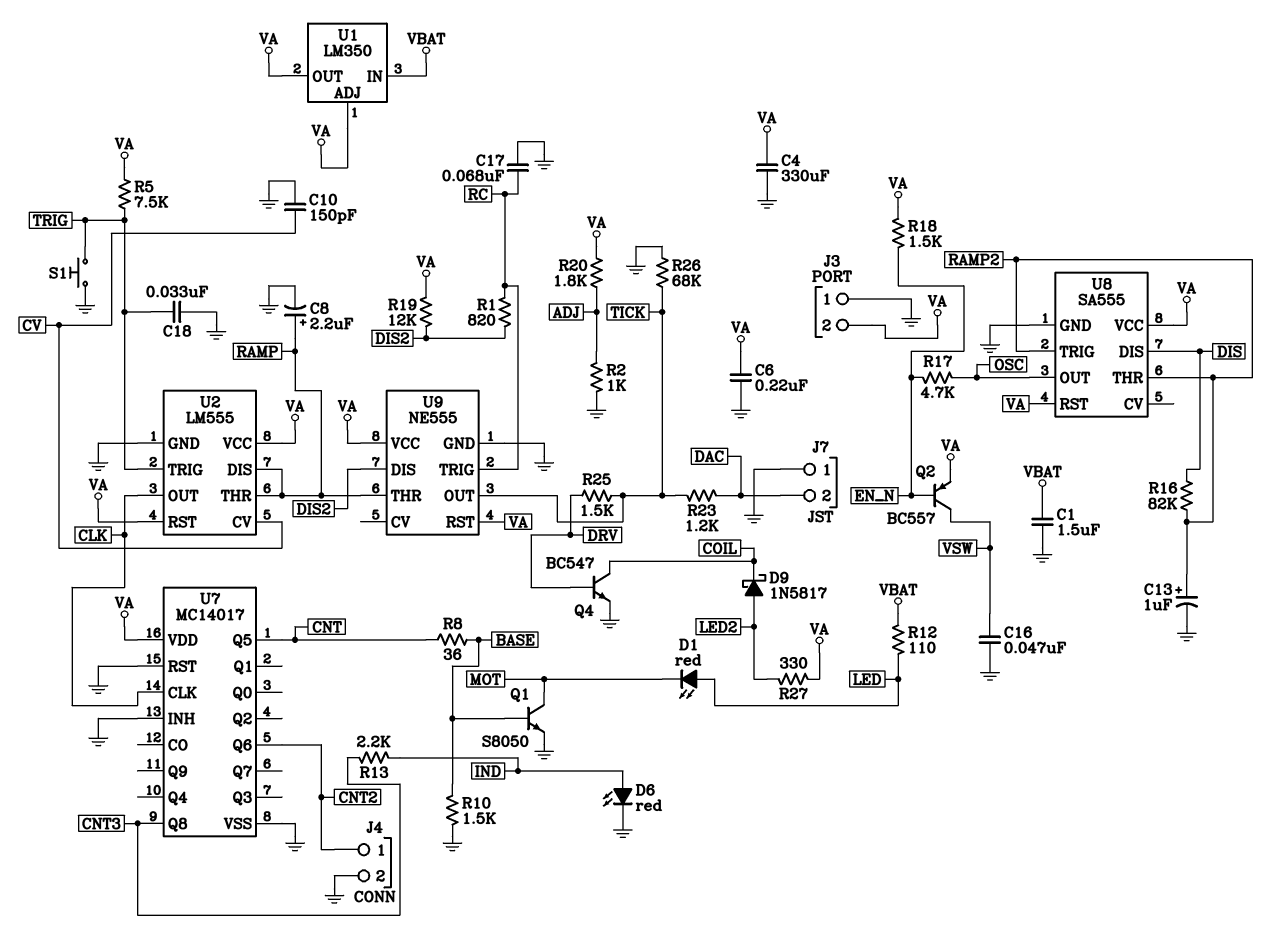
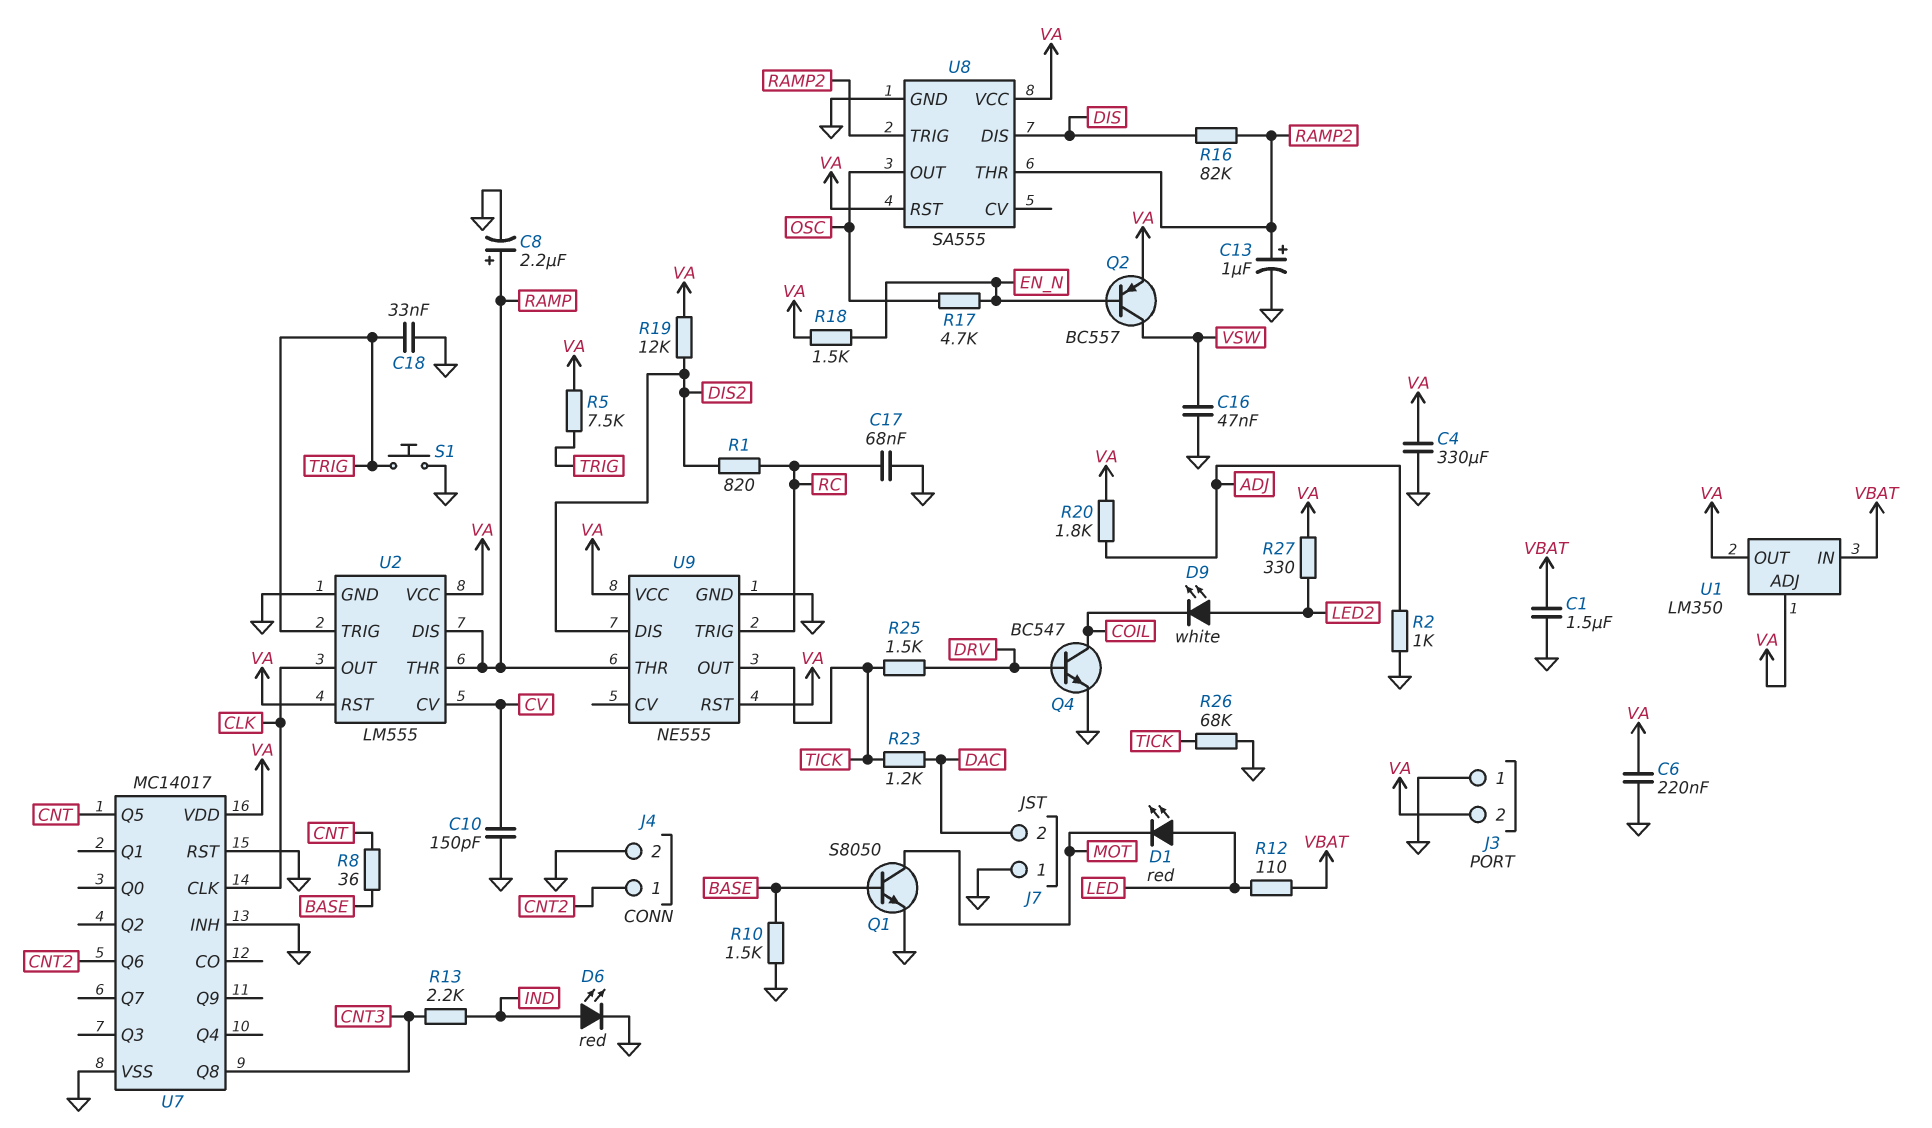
D9: schottky 1N5817 (A LED2, K COIL) -> LED white (A LED2, K COIL)

